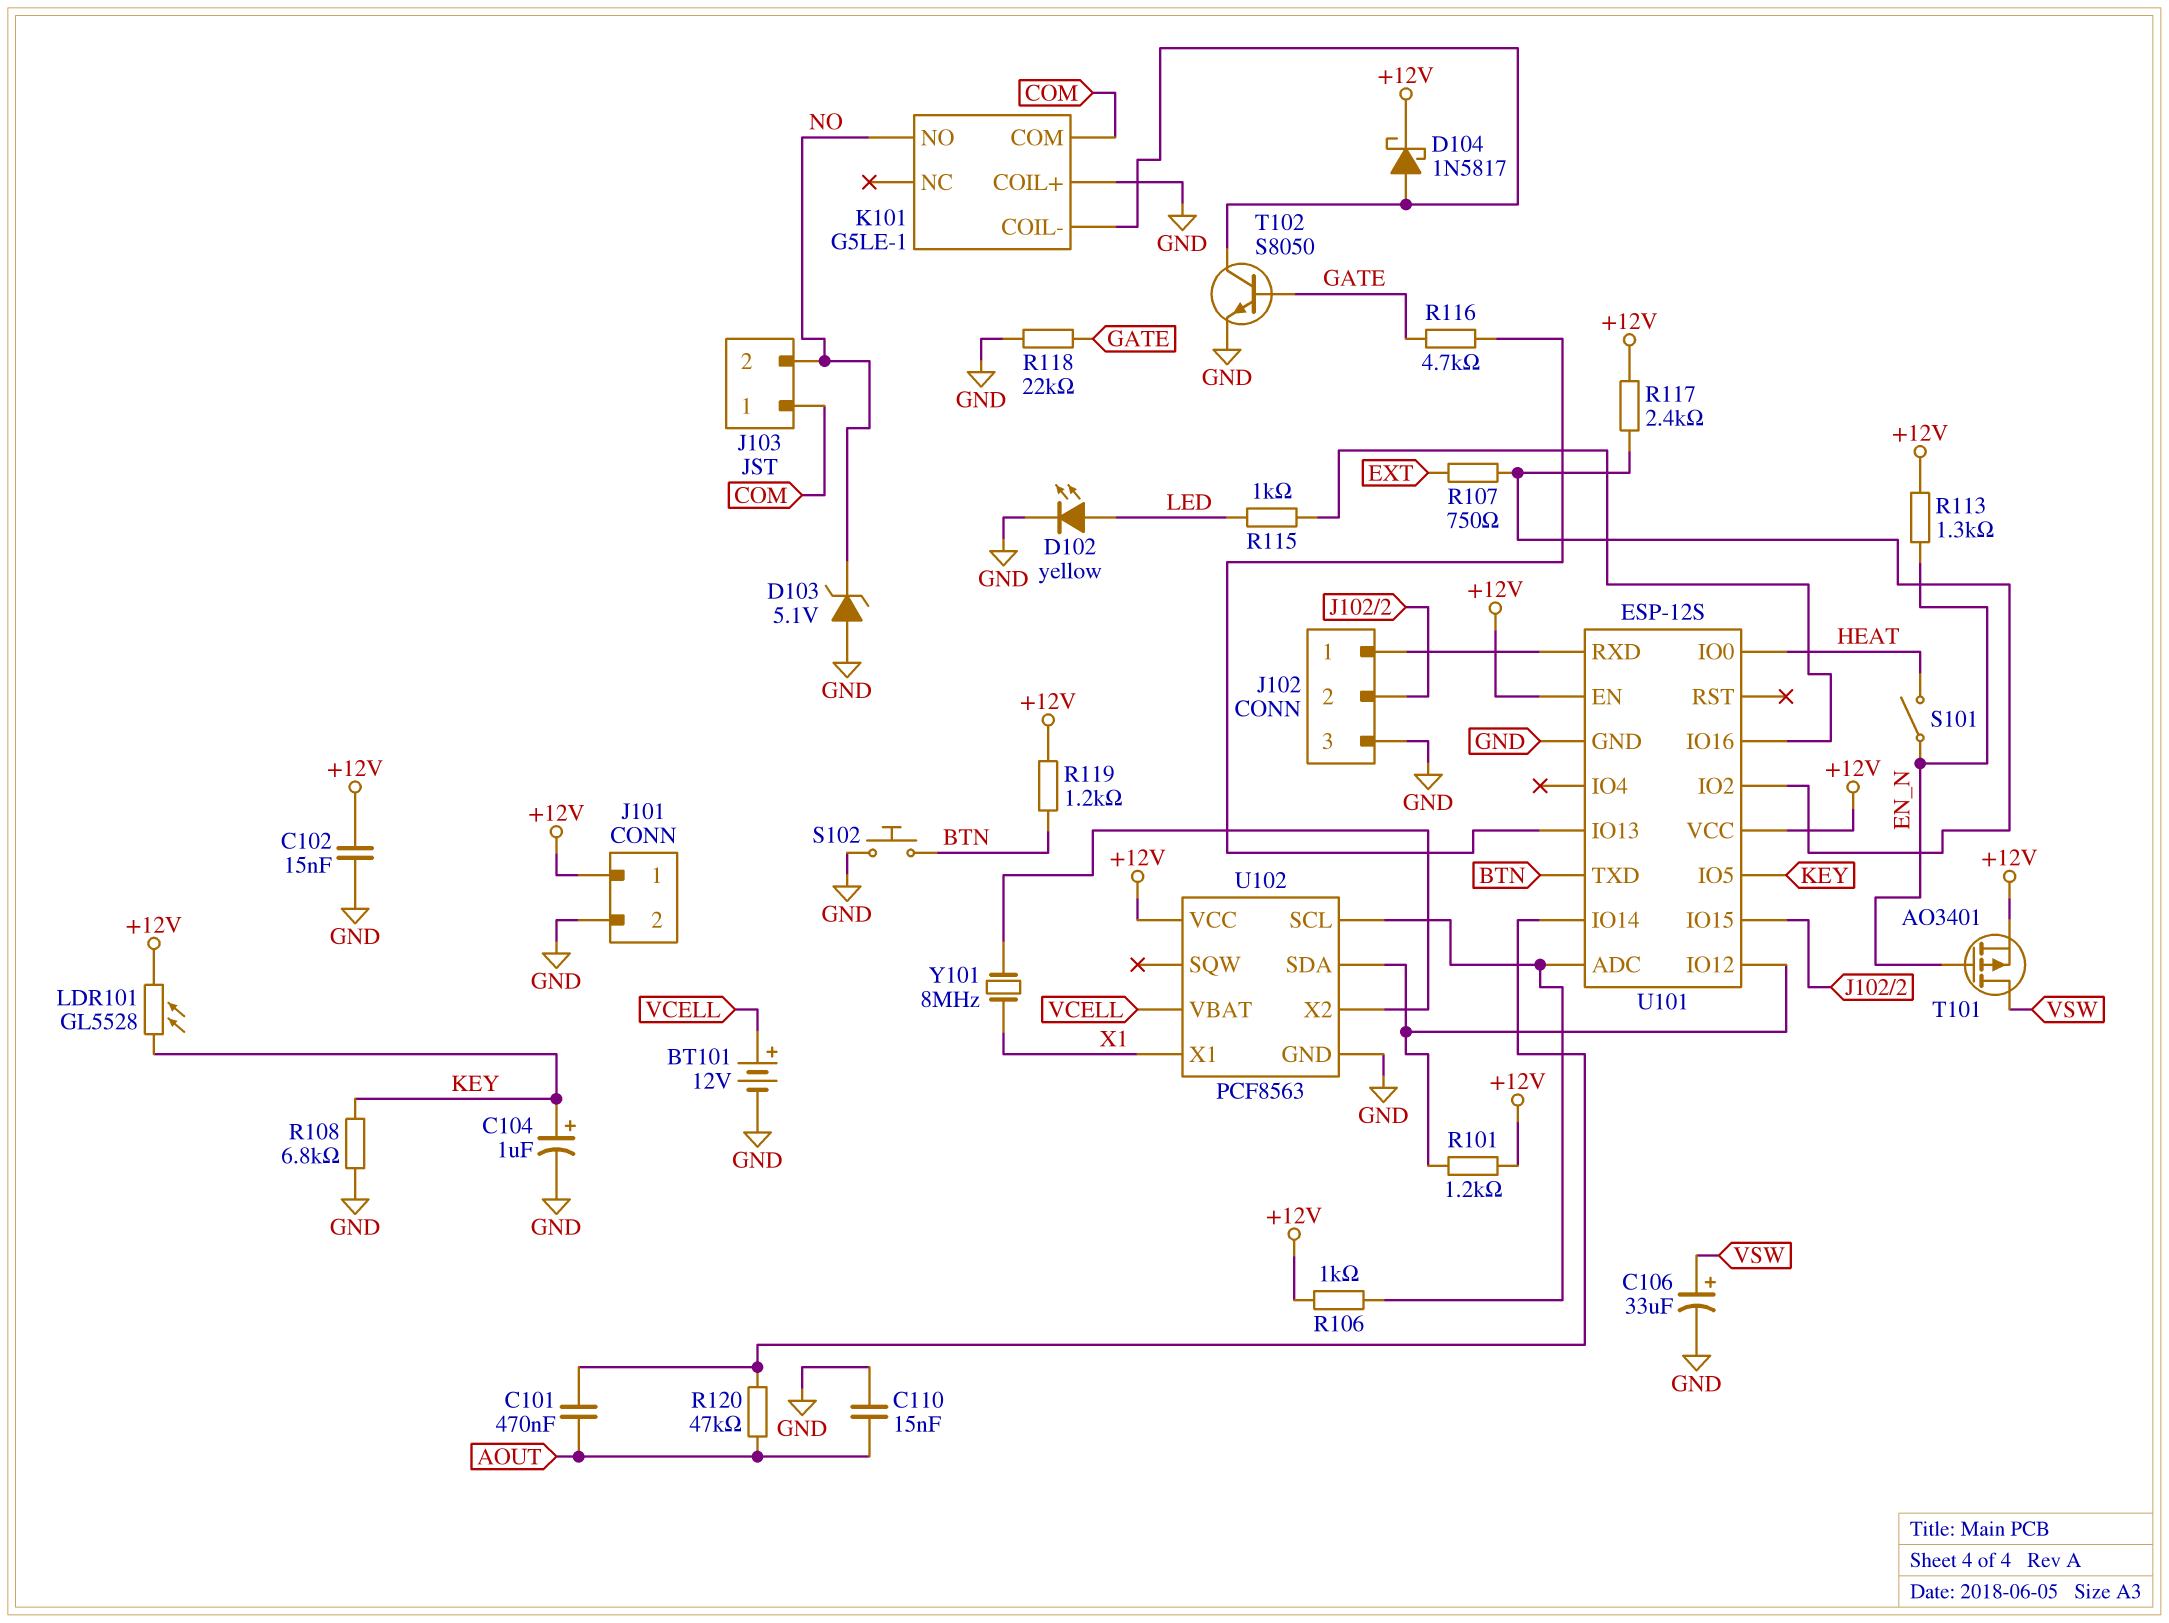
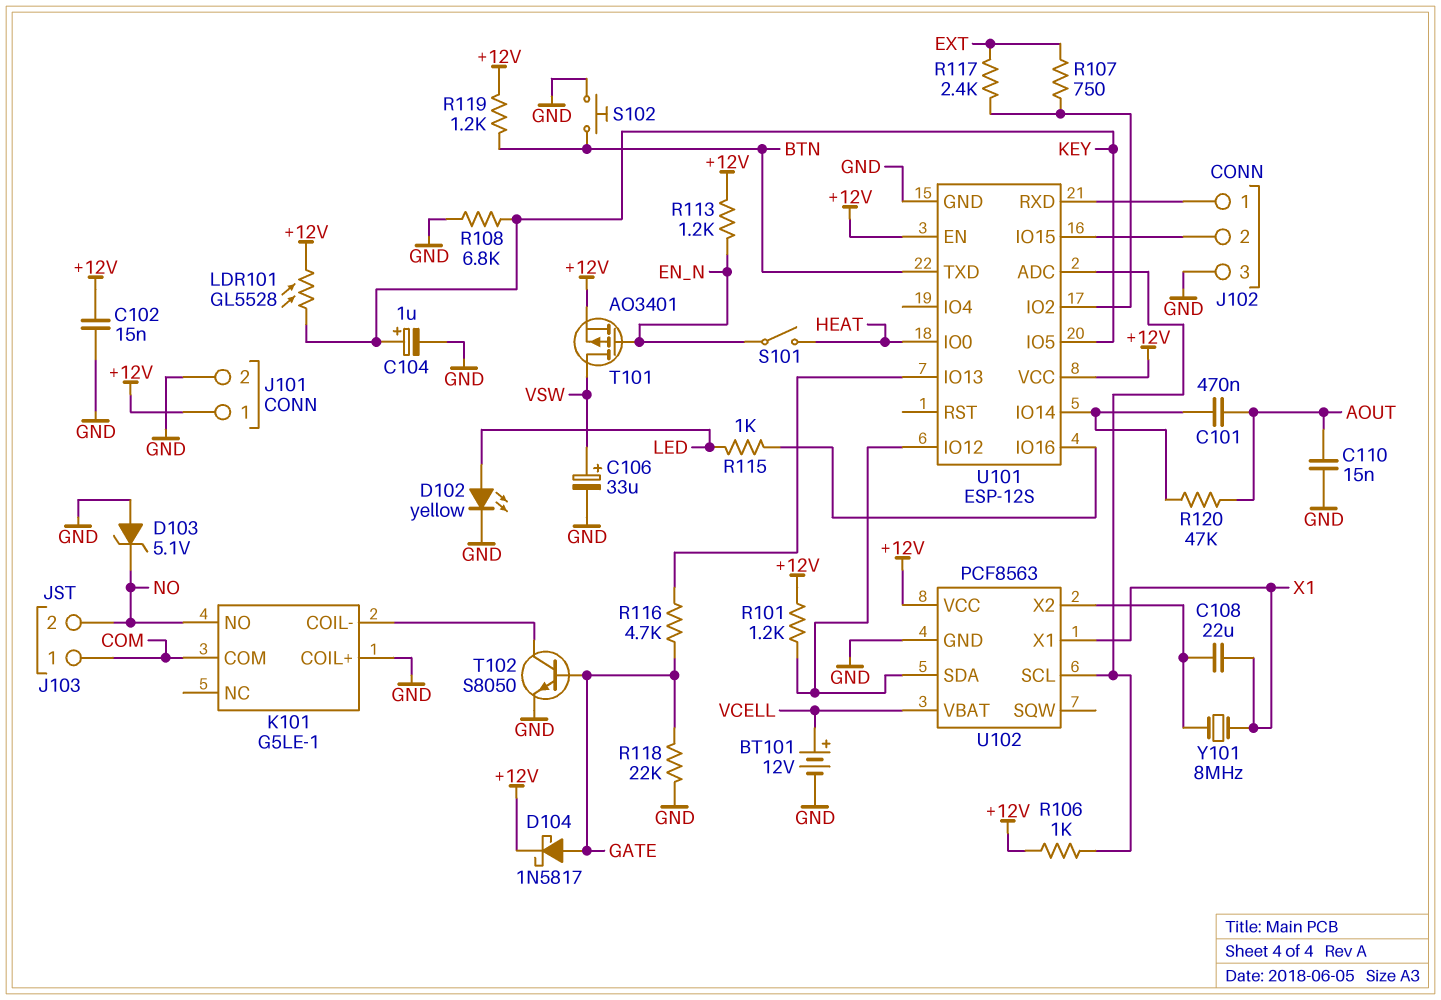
C108: none -> 22uF (U102/X2, X1)
D104: schottky 1N5817 (A K101/COIL-, K +12V) -> schottky 1N5817 (A GATE, K +12V)
R113: 1.3k (+12V, EN_N) -> 1.2k (+12V, EN_N)
R117: 2.4k (+12V, U101/IO2) -> 2.4k (EXT, U101/IO2)

